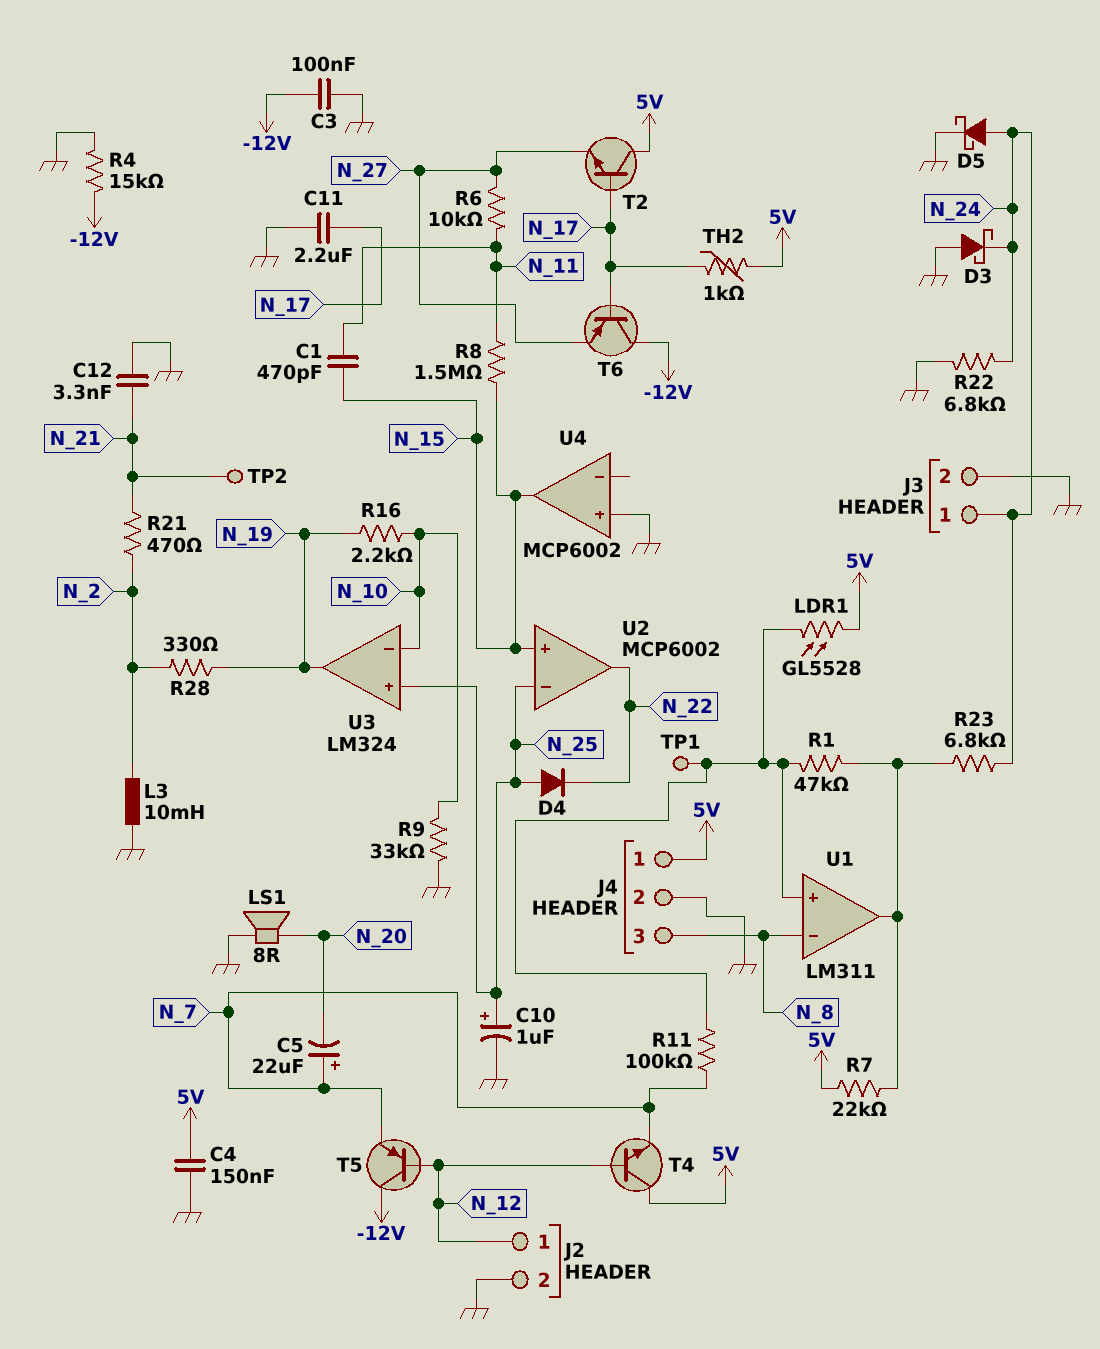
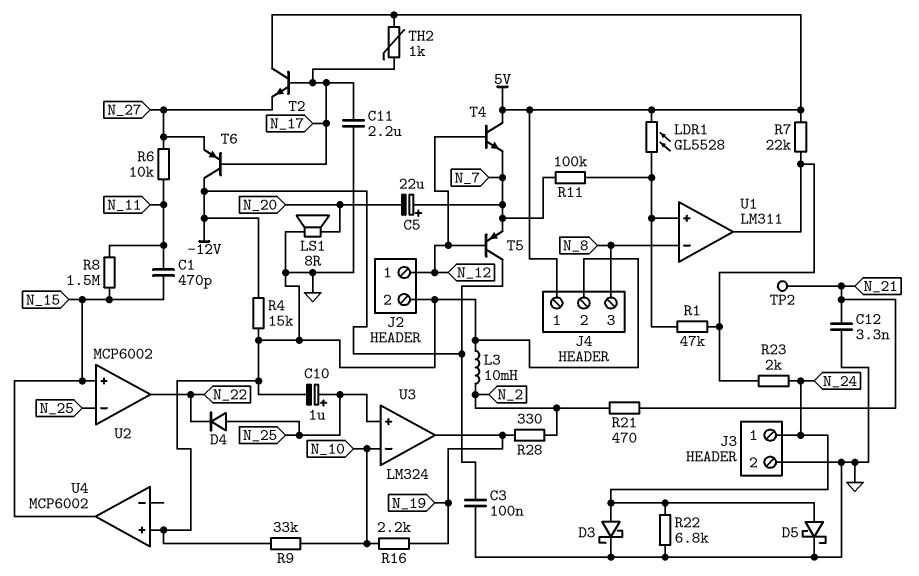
C4: 150nF (5V, GND) -> none
D3: schottky (A GND, K N_24) -> schottky (A N_24, K GND)
R23: 6.8k (N_24, U1/out) -> 2k (N_24, U1/out)
TP1: test point (U1/in+) -> none

